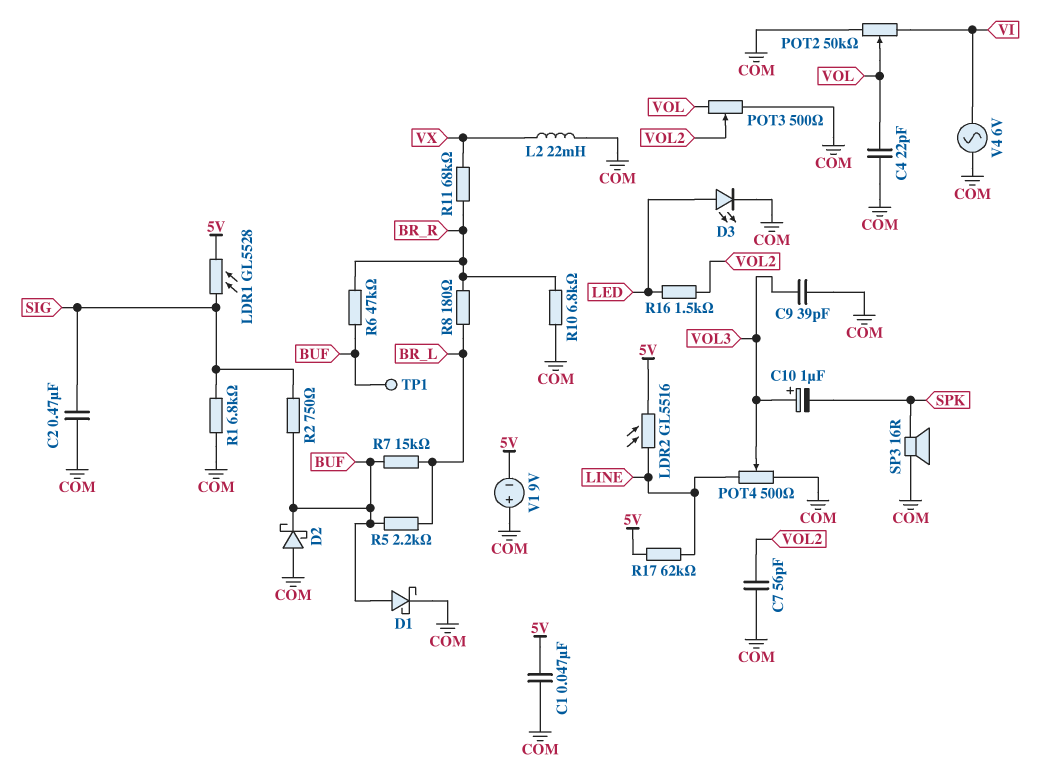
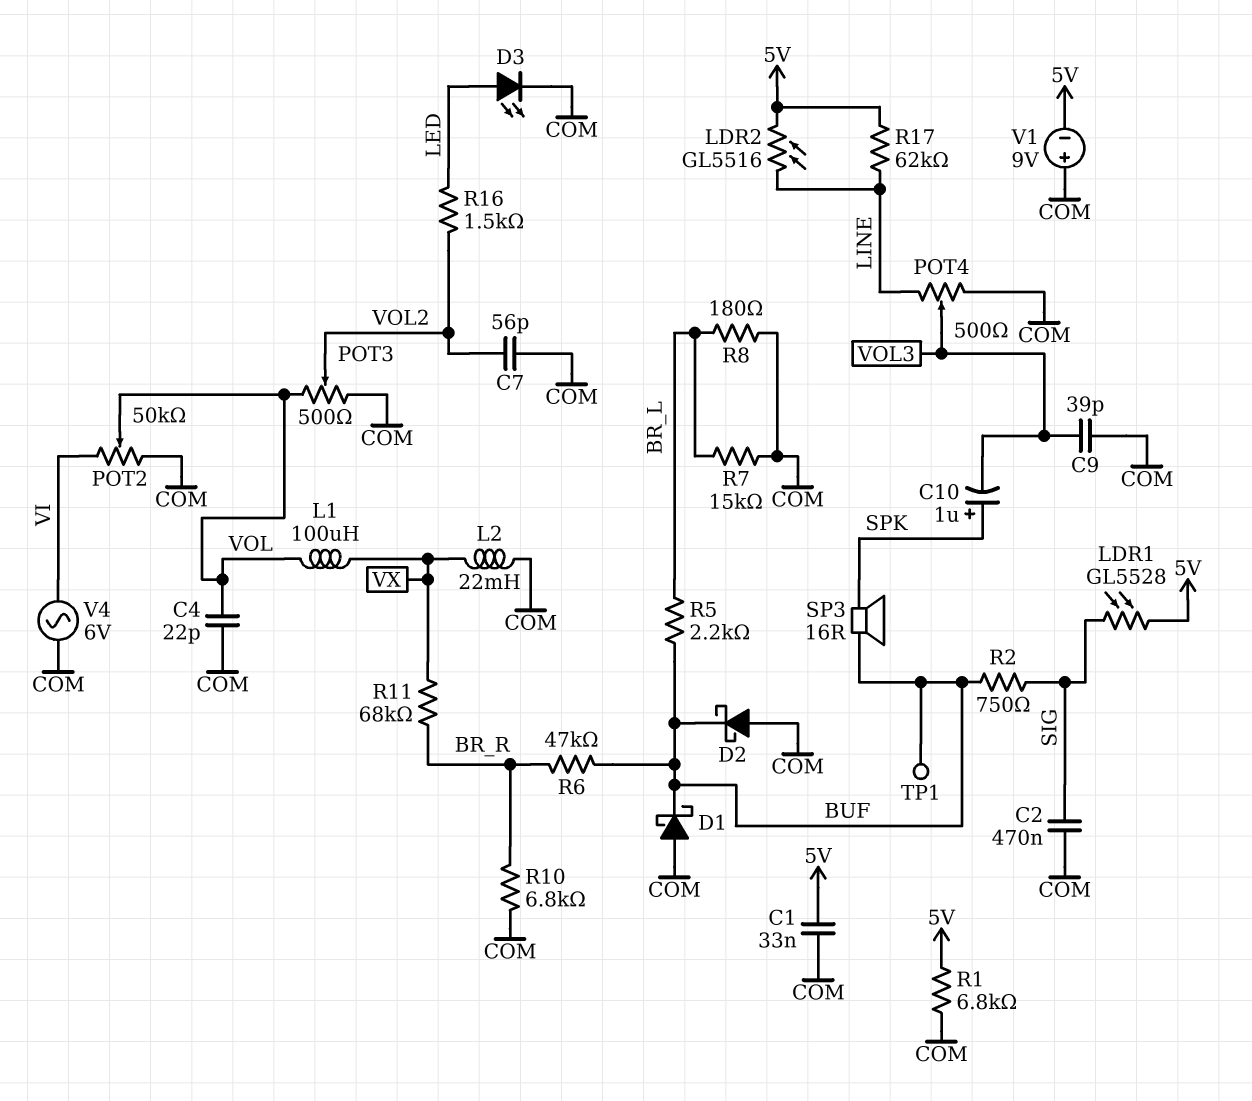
C1: 47nF (5V, COM) -> 33nF (5V, COM)
C10: 1uF (plus VOL3, minus SPK) -> 1uF (plus SPK, minus VOL3)
D1: schottky (A BUF, K COM) -> schottky (A COM, K BUF)
L1: none -> 100uH (VOL, VX)
R1: 6.8k (COM, SIG) -> 6.8k (5V, COM)
R7: 15k (BR_L, BUF) -> 15k (BR_L, COM)
R8: 180 (BR_L, BR_R) -> 180 (BR_L, COM)
SP3: speaker 16R (COM, SPK) -> speaker 16R (BUF, SPK)

